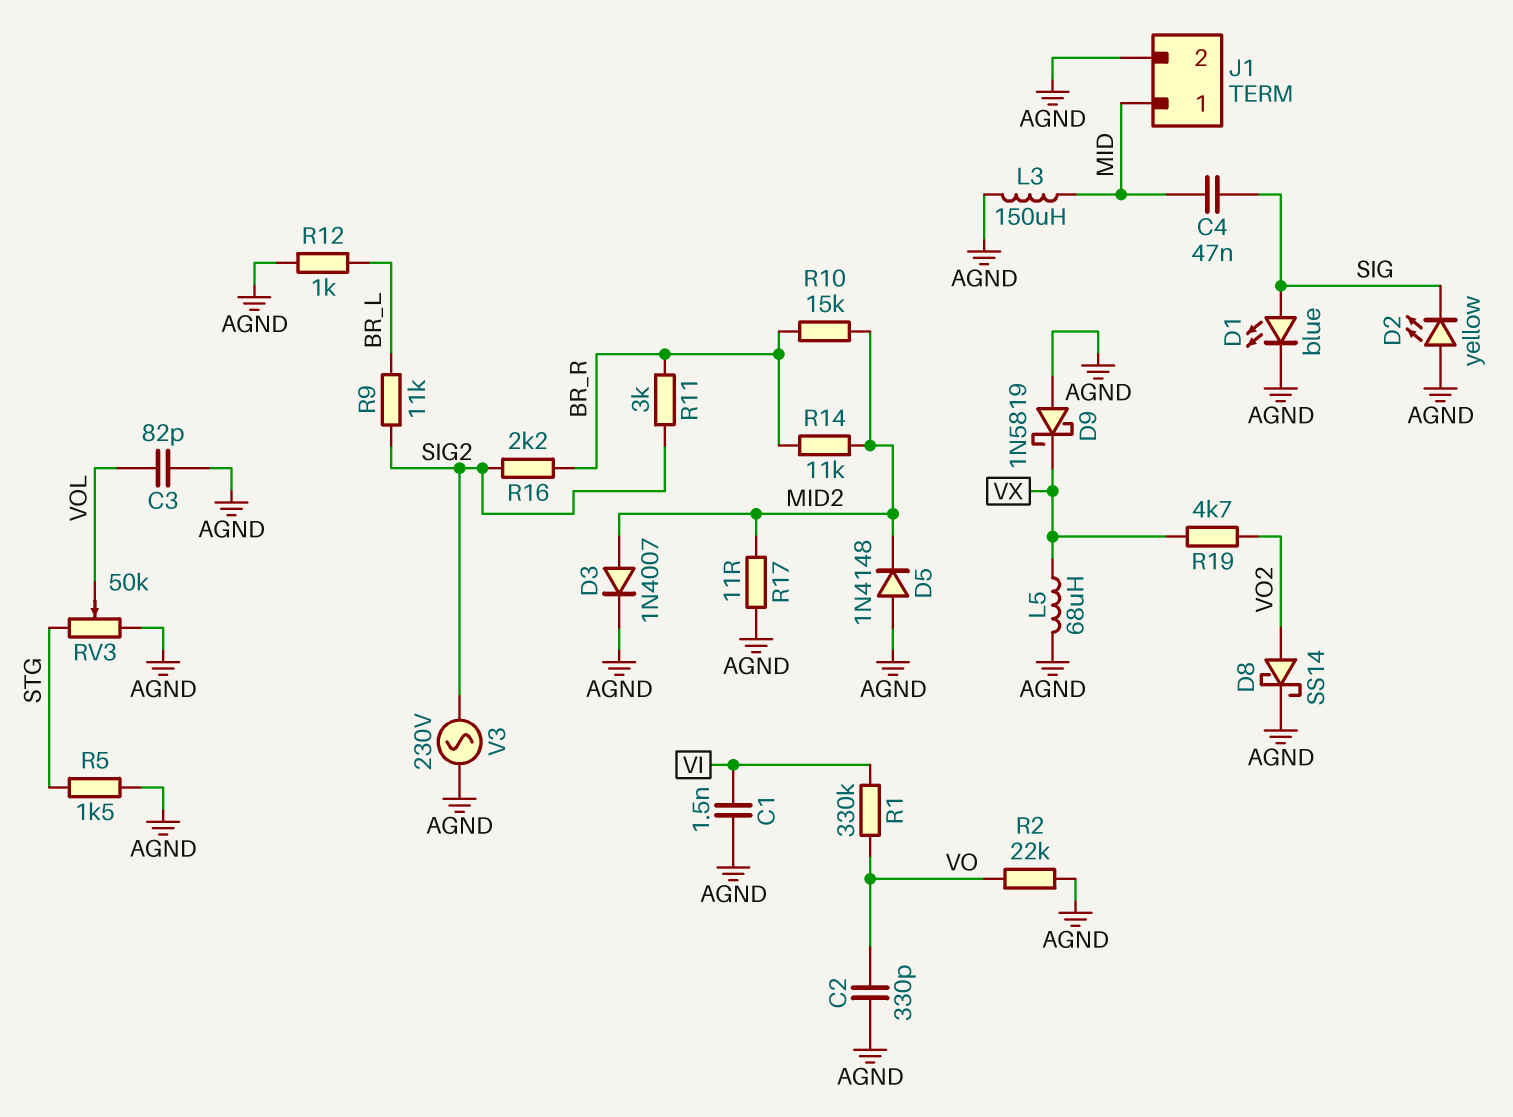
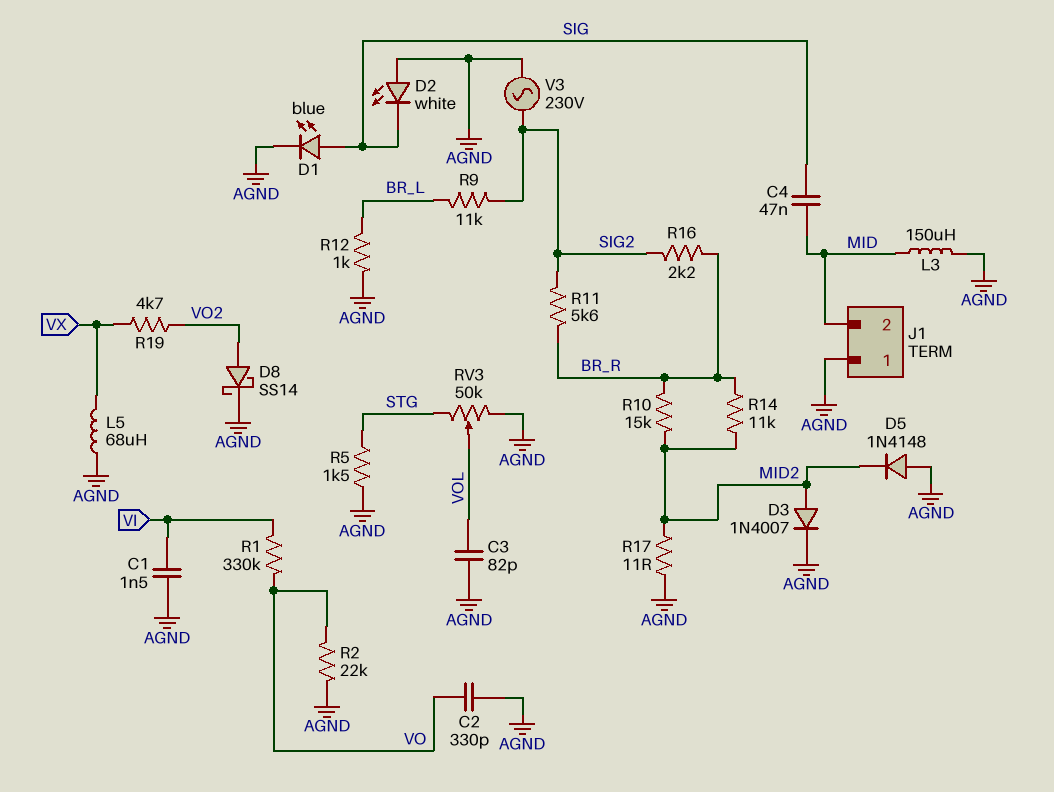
D2: LED yellow (A AGND, K SIG) -> LED white (A AGND, K SIG)
D9: schottky 1N5819 (A AGND, K VX) -> none
J1 pin 1: MID -> AGND
J1 pin 2: AGND -> MID
R11: 3k (BR_R, SIG2) -> 5.6k (BR_R, SIG2)

